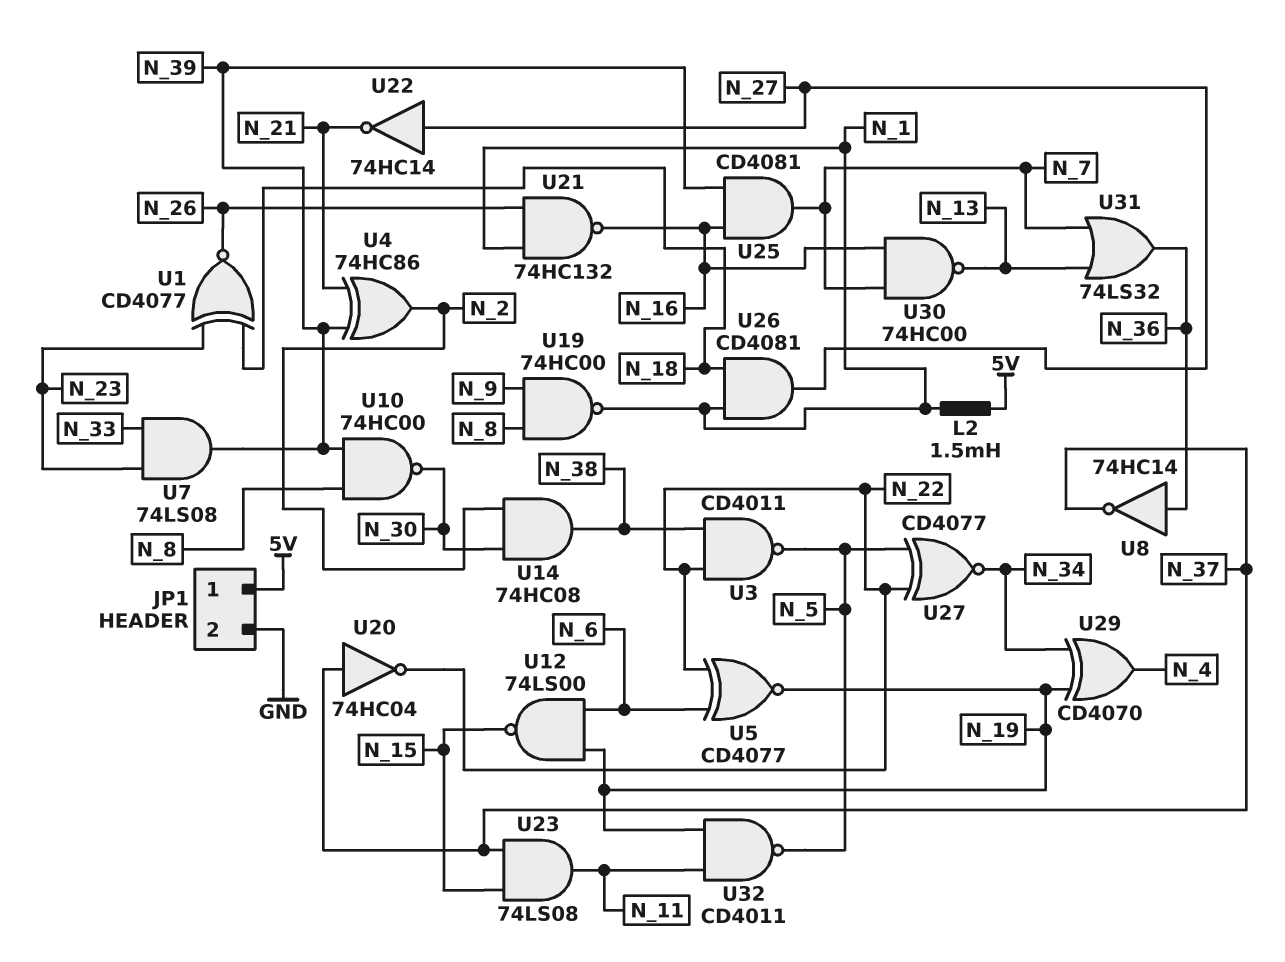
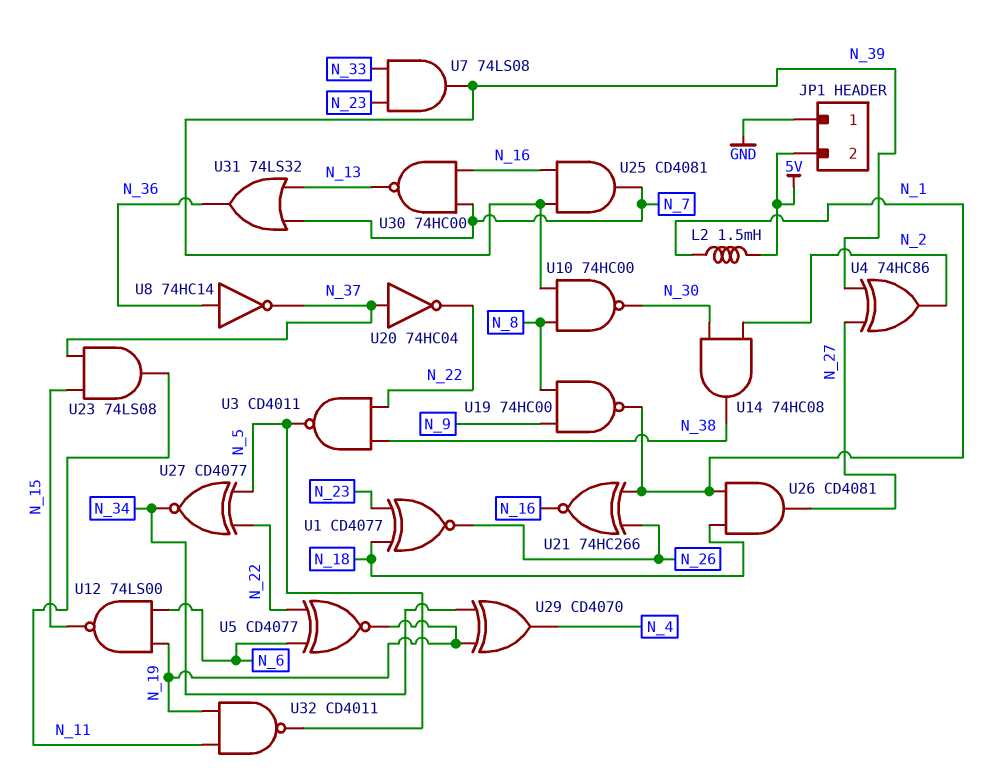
JP1 pin 1: 5V -> GND
JP1 pin 2: GND -> 5V
U4: XOR 74HC86 (in N_21, in N_39, out N_2) -> XOR 74HC86 (in N_27, in N_39, out N_2)
U21: NAND 74HC132 (in N_1, in N_26, out N_16) -> XNOR 74HC266 (in N_1, in N_26, out N_16)
U22: NOT 74HC14 (in N_27, out N_21) -> none

